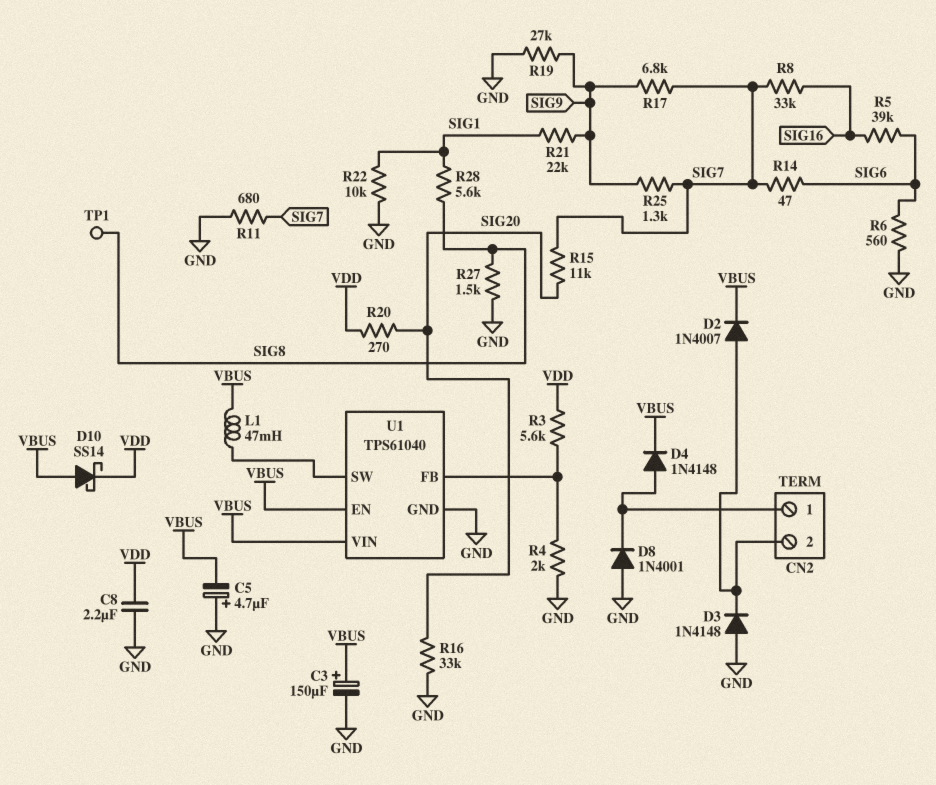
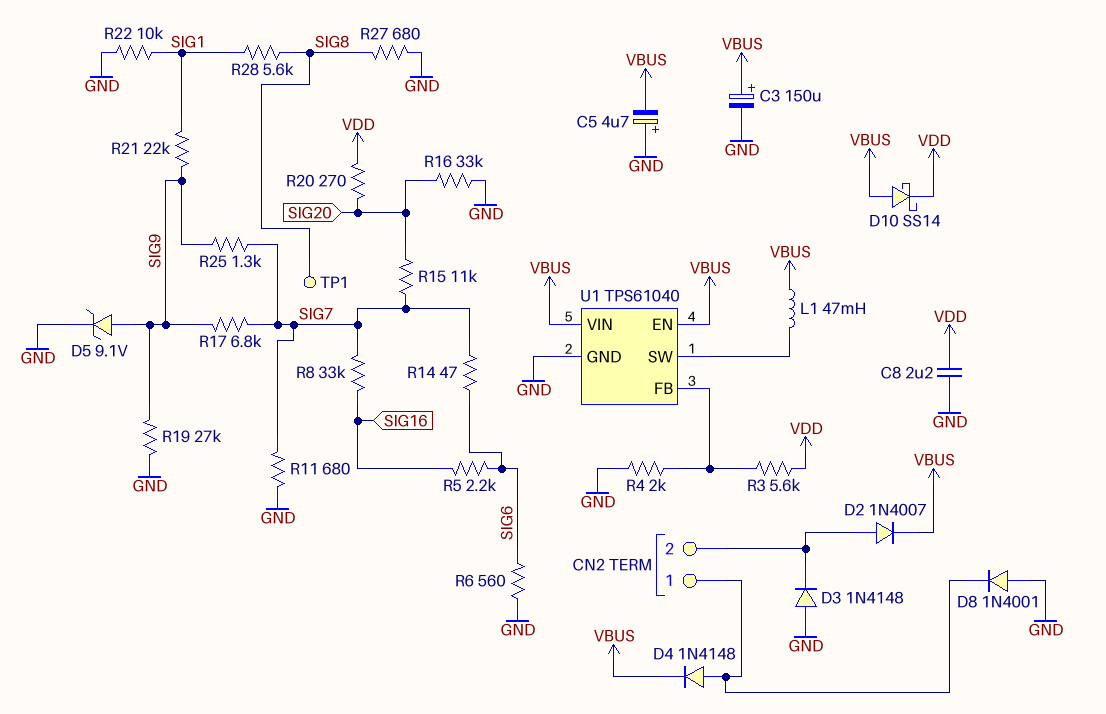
D5: none -> zener 9.1V (A SIG9, K GND)
R5: 39k (SIG6, SIG16) -> 2.2k (SIG6, SIG16)
R27: 1.5k (GND, SIG8) -> 680 (GND, SIG8)

